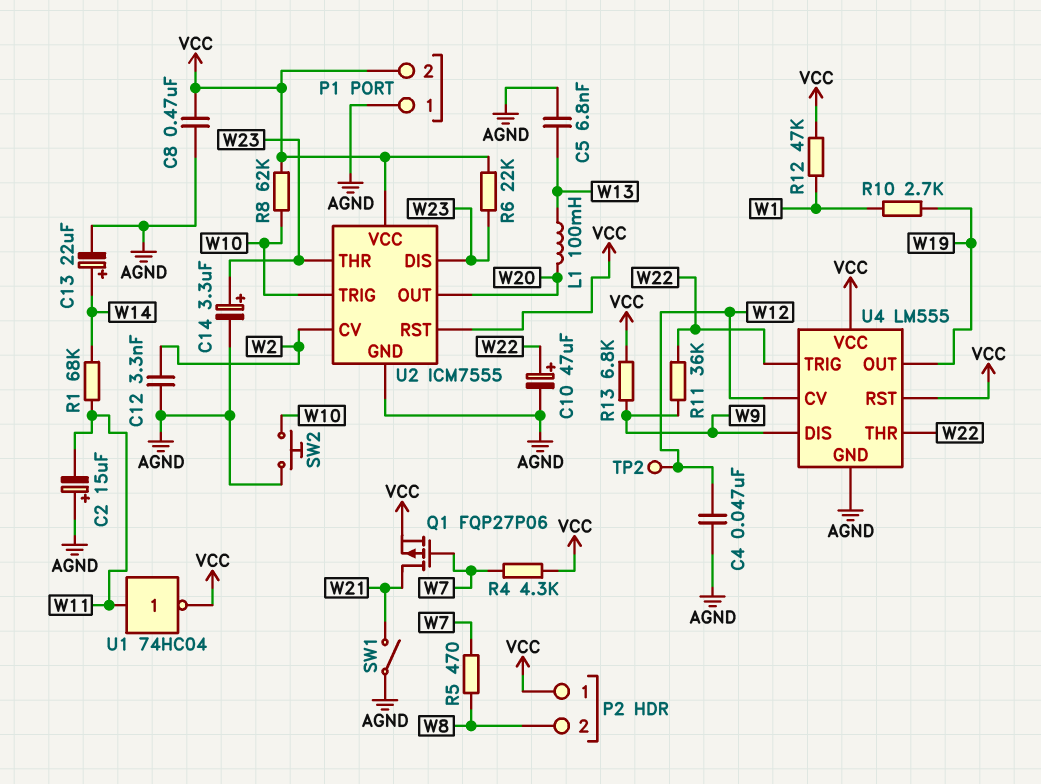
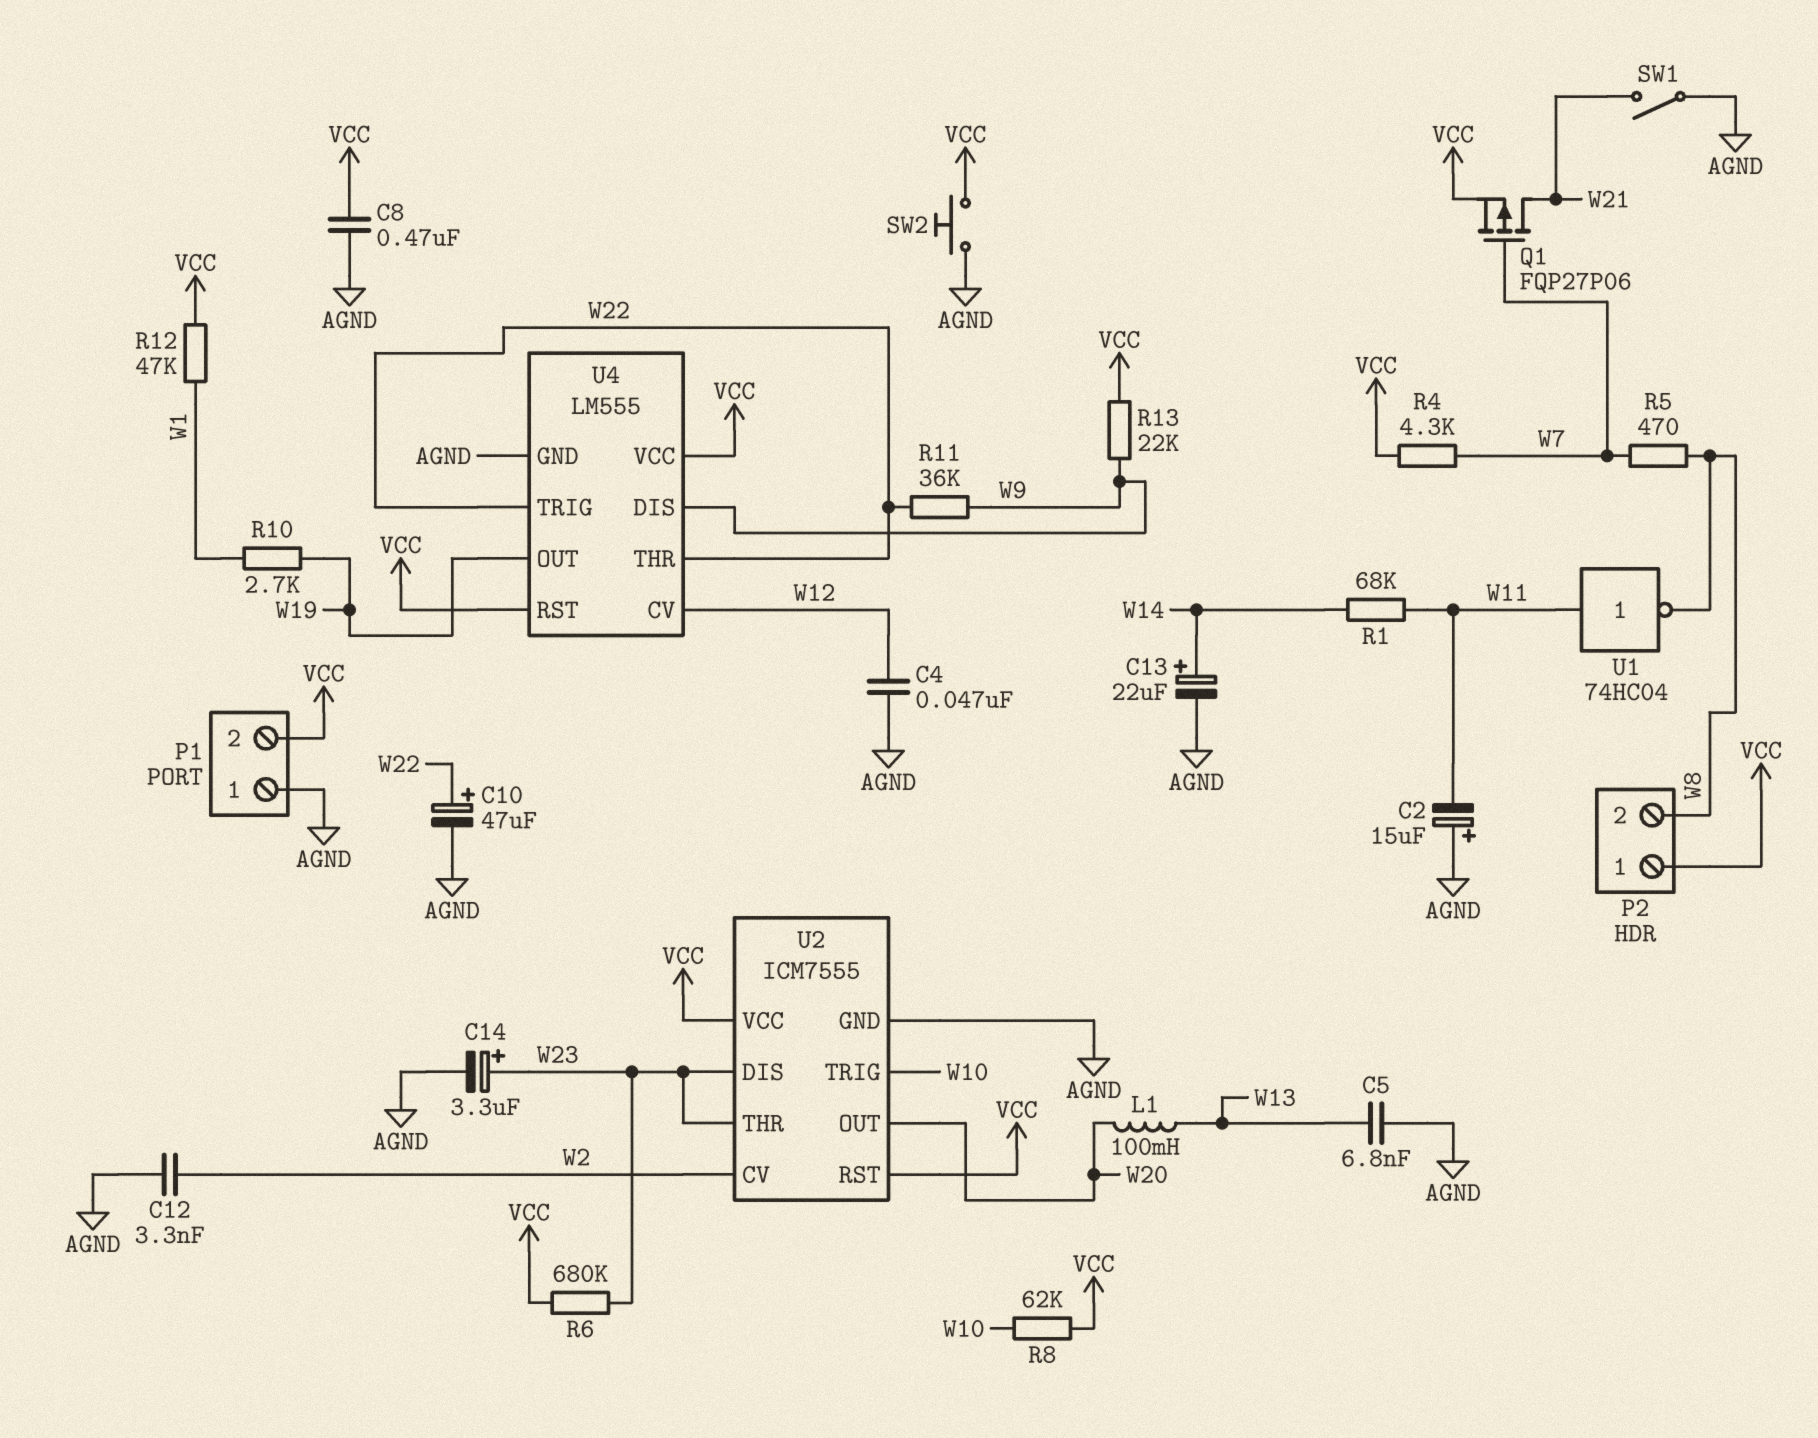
R6: 22k (VCC, W23) -> 680k (VCC, W23)
R13: 6.8k (VCC, W9) -> 22k (VCC, W9)
SW2: button (AGND, W10) -> button (AGND, VCC)
TP2: test point (W12) -> none
U1: NOT 74HC04 (in W11, out VCC) -> NOT 74HC04 (in W11, out W8)

